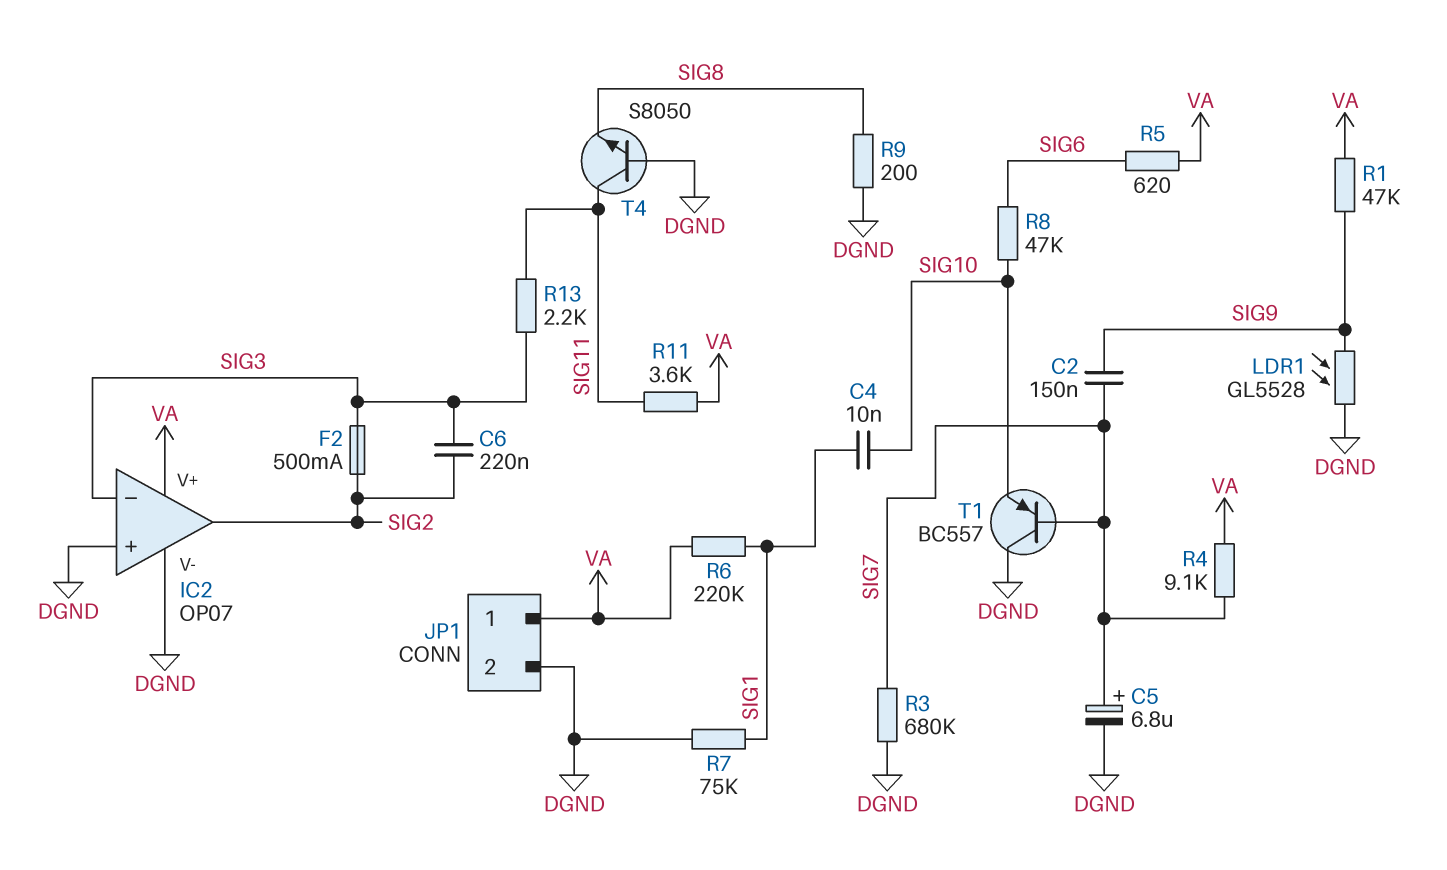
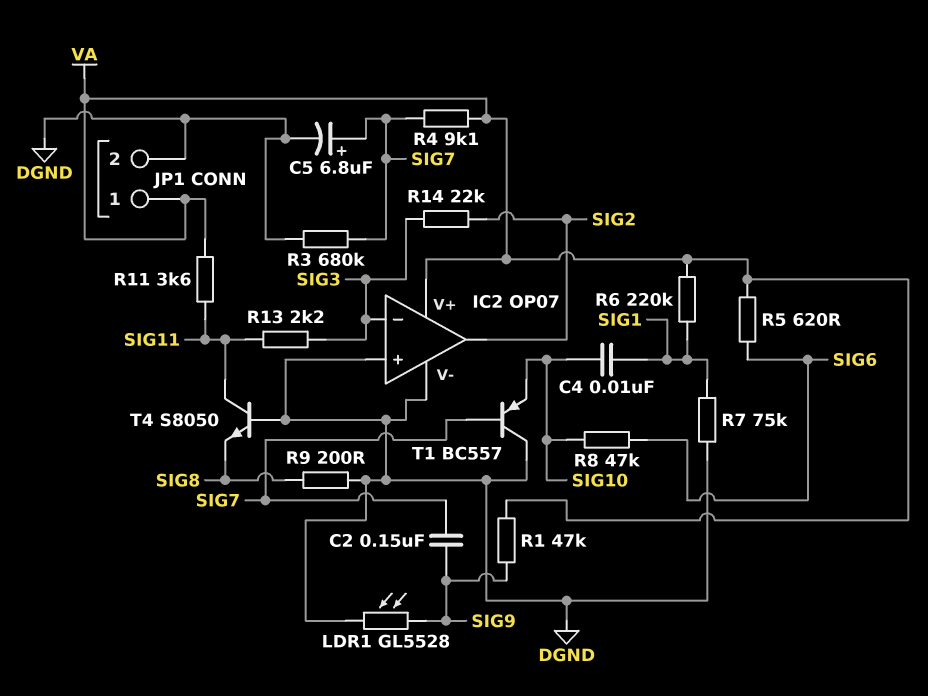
C6: 220nF (SIG2, SIG3) -> none
F2: 500mA (SIG2, SIG3) -> none
R14: none -> 22k (SIG2, SIG3)

